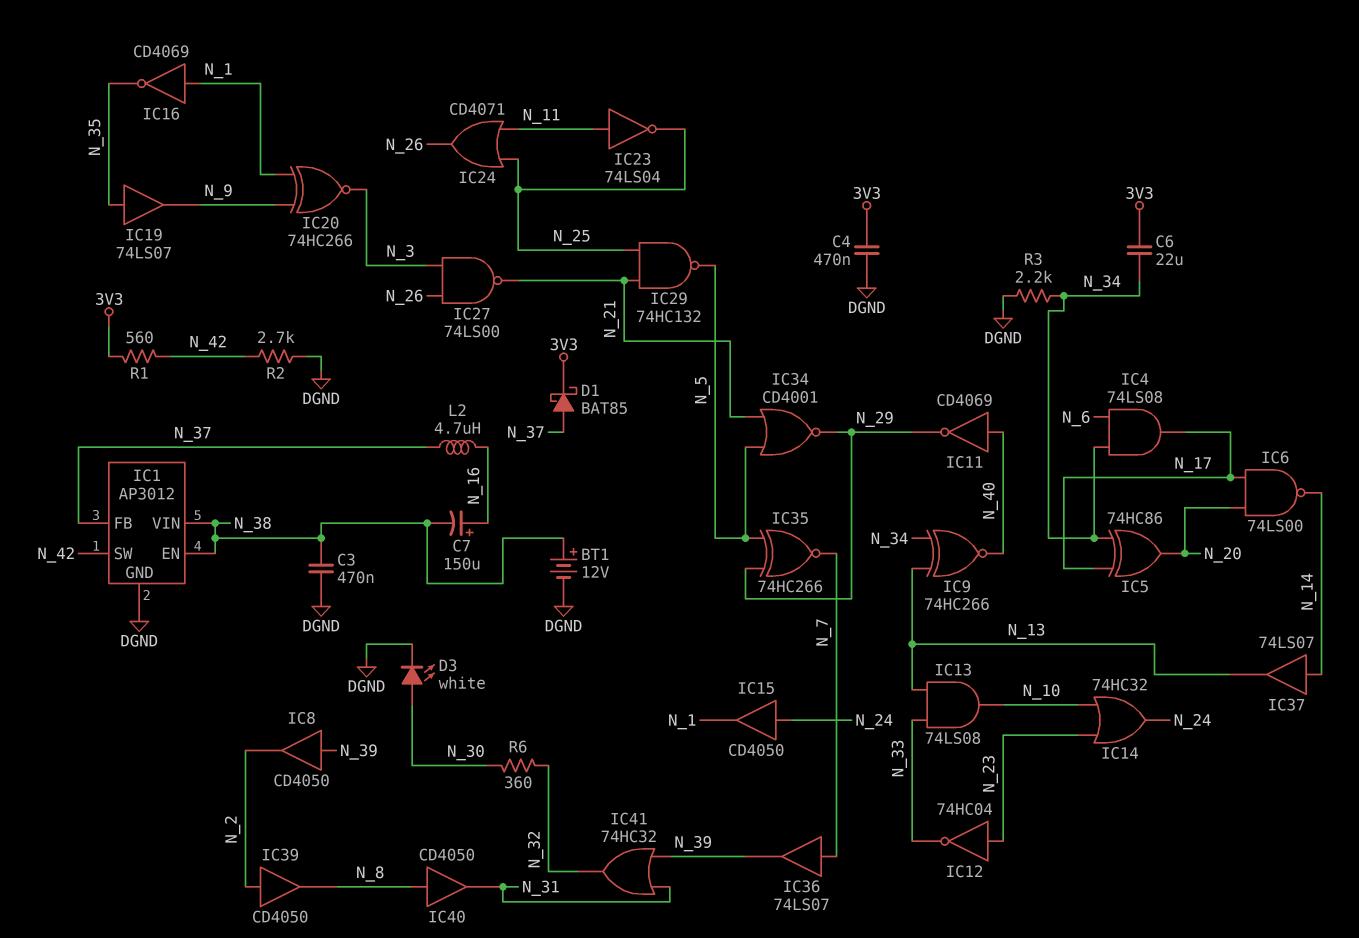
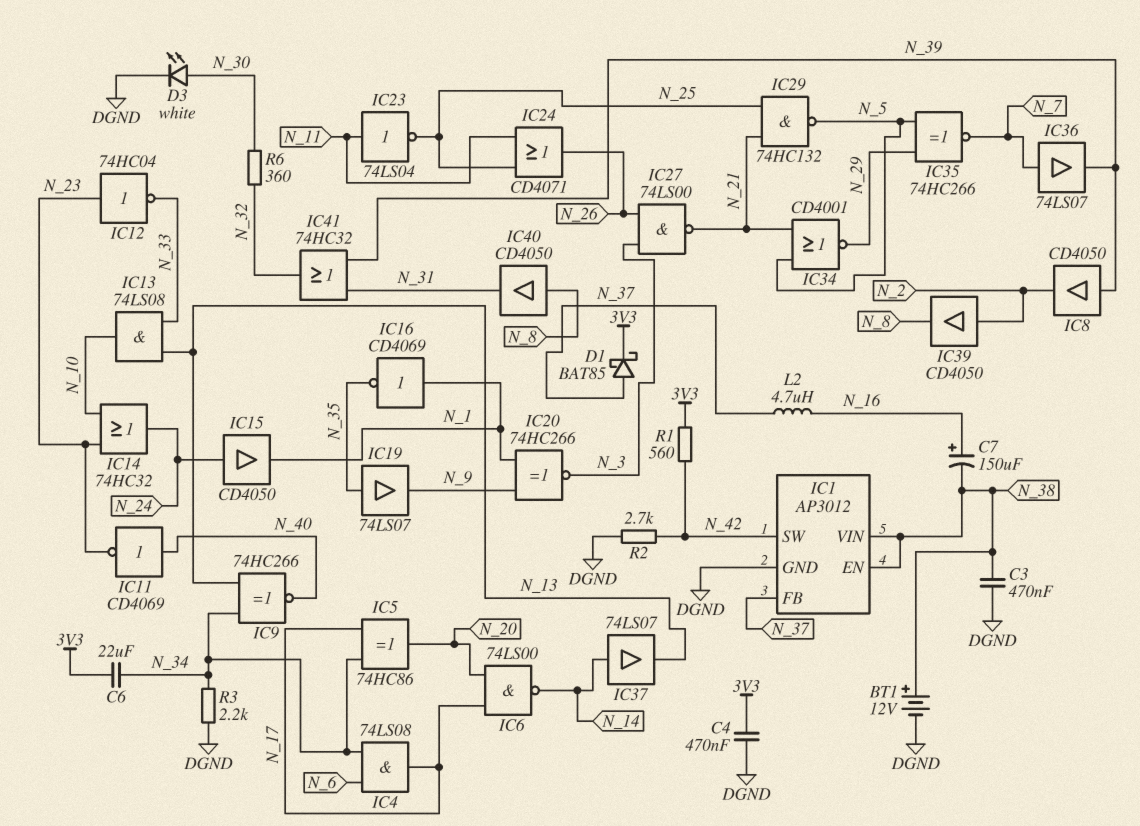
IC11: NOT CD4069 (in N_40, out N_29) -> NOT CD4069 (in N_40, out N_23)

